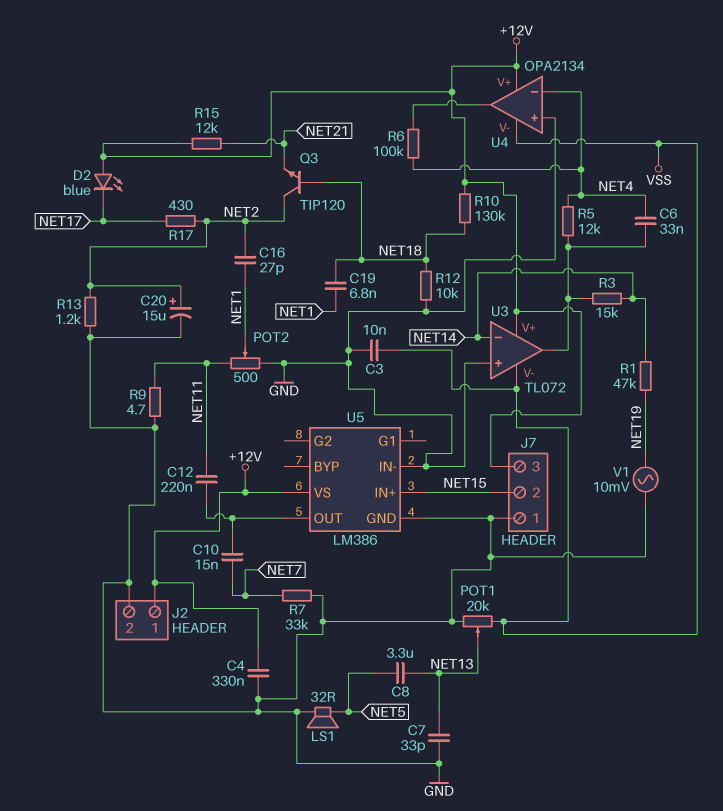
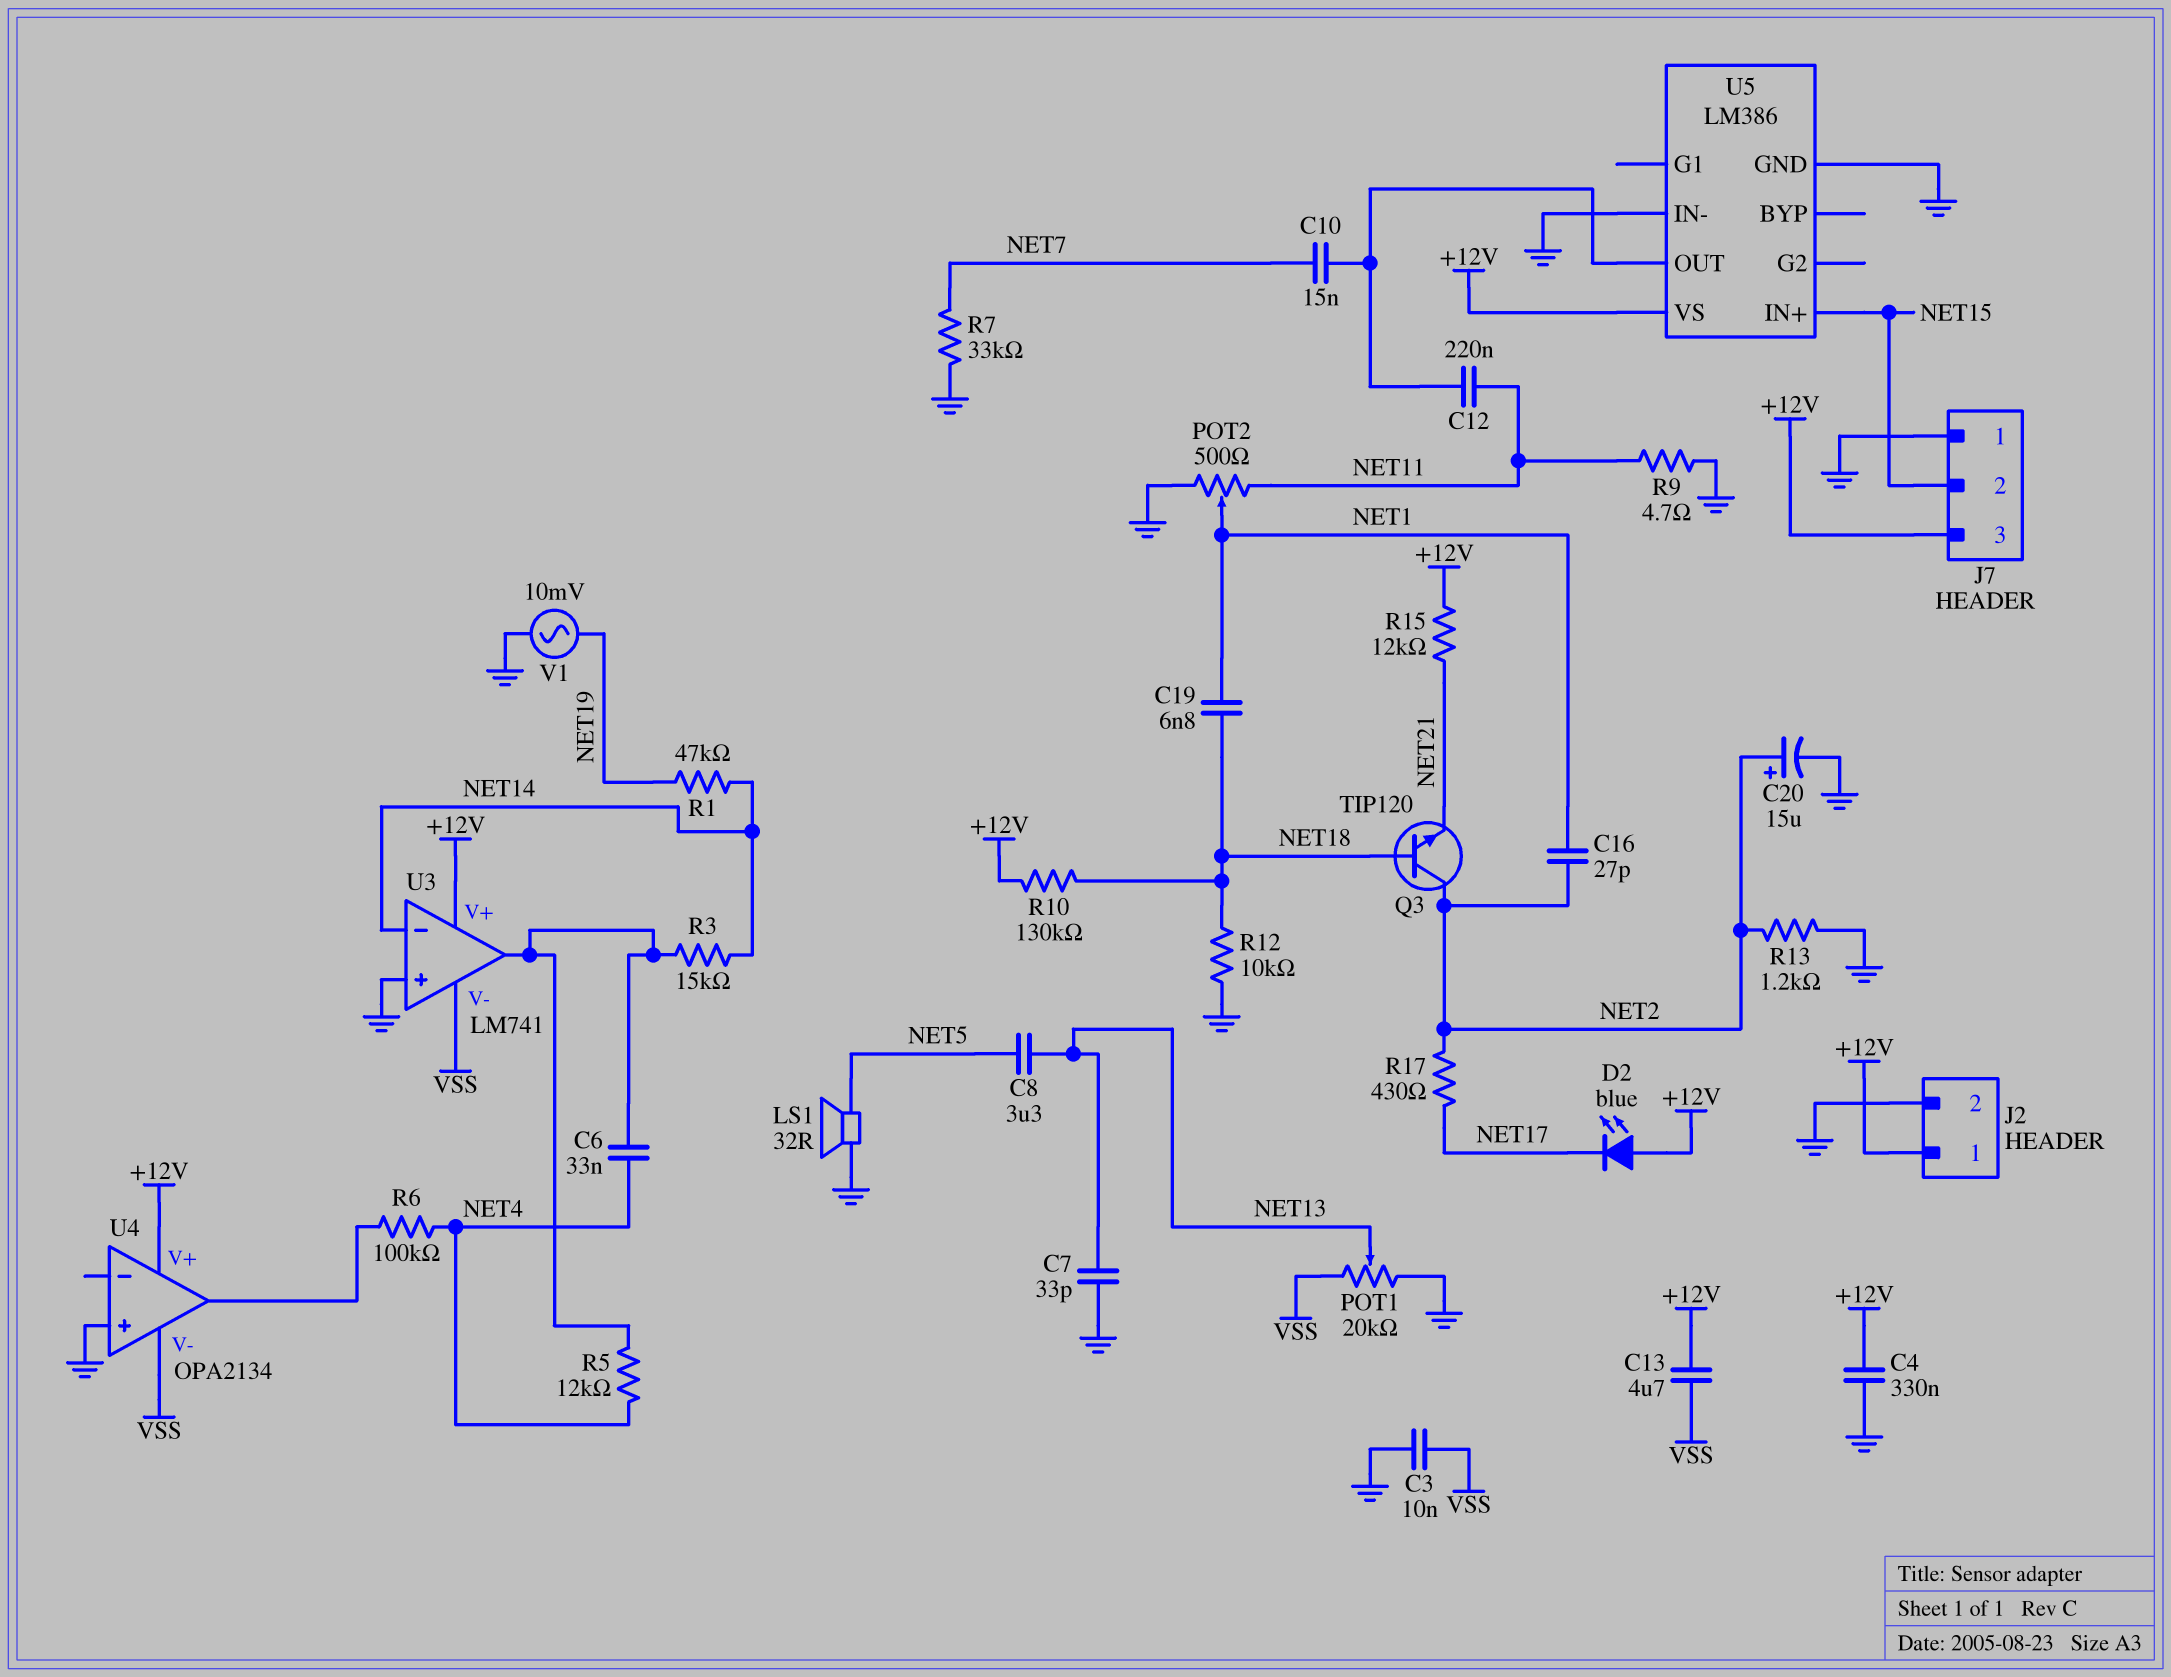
C13: none -> 4.7uF (+12V, VSS)
U3: TL072 -> LM741
U4 pin in-: NET4 -> none

